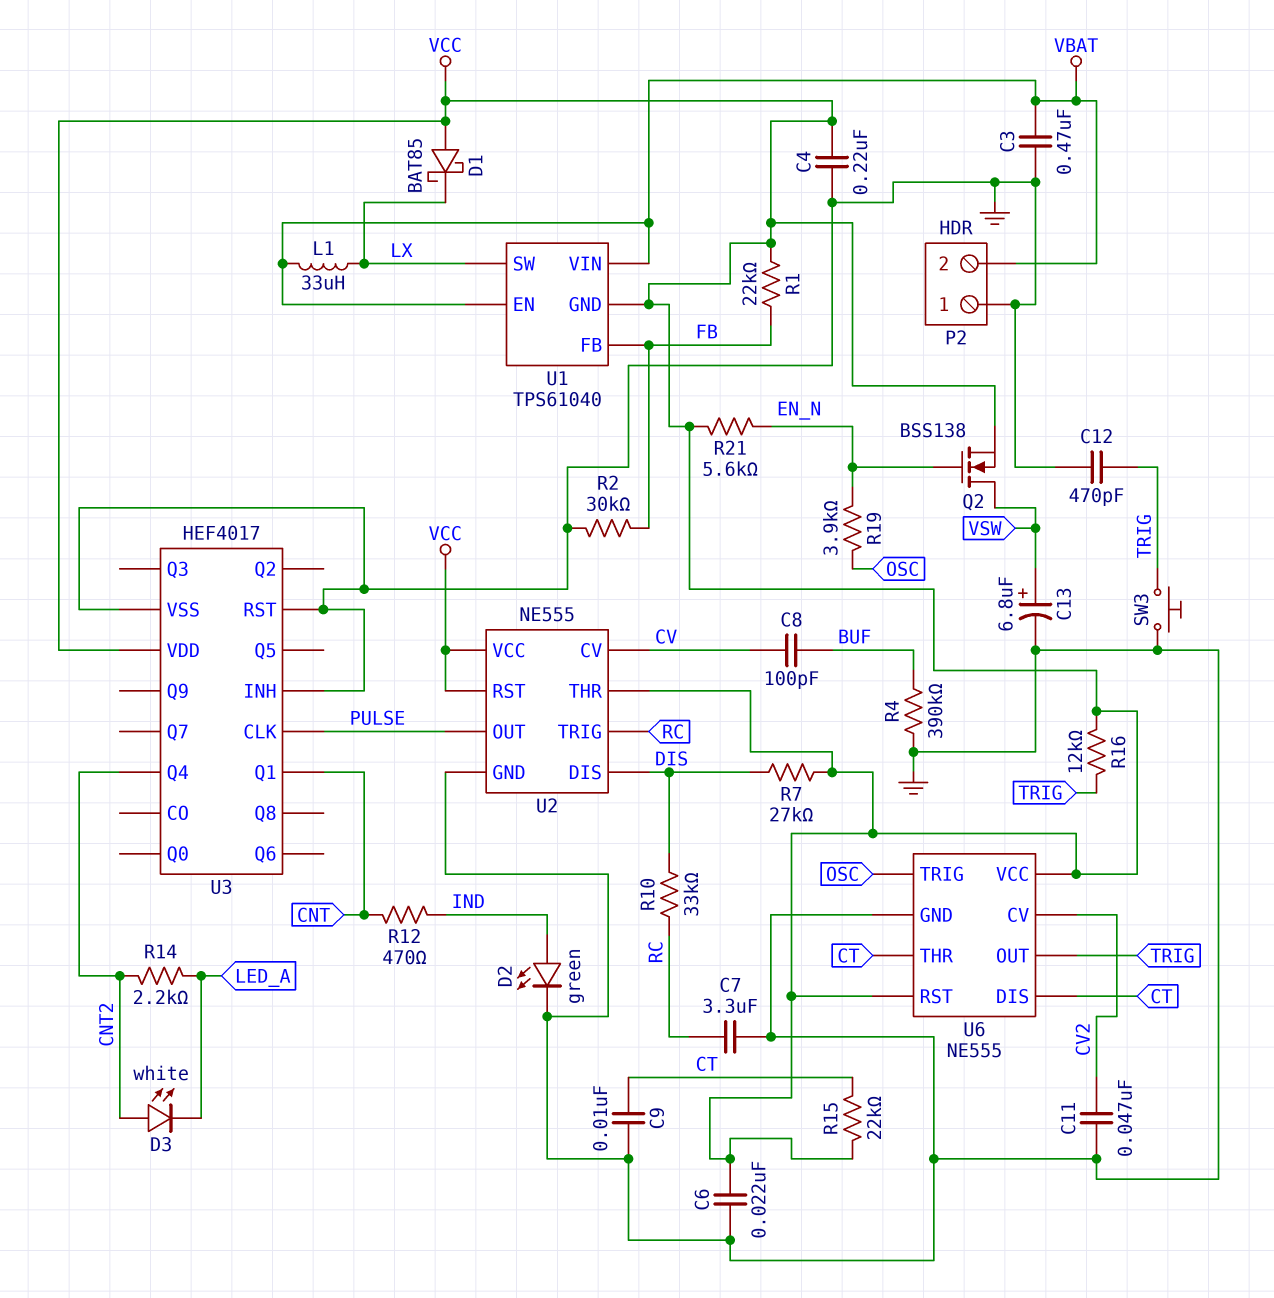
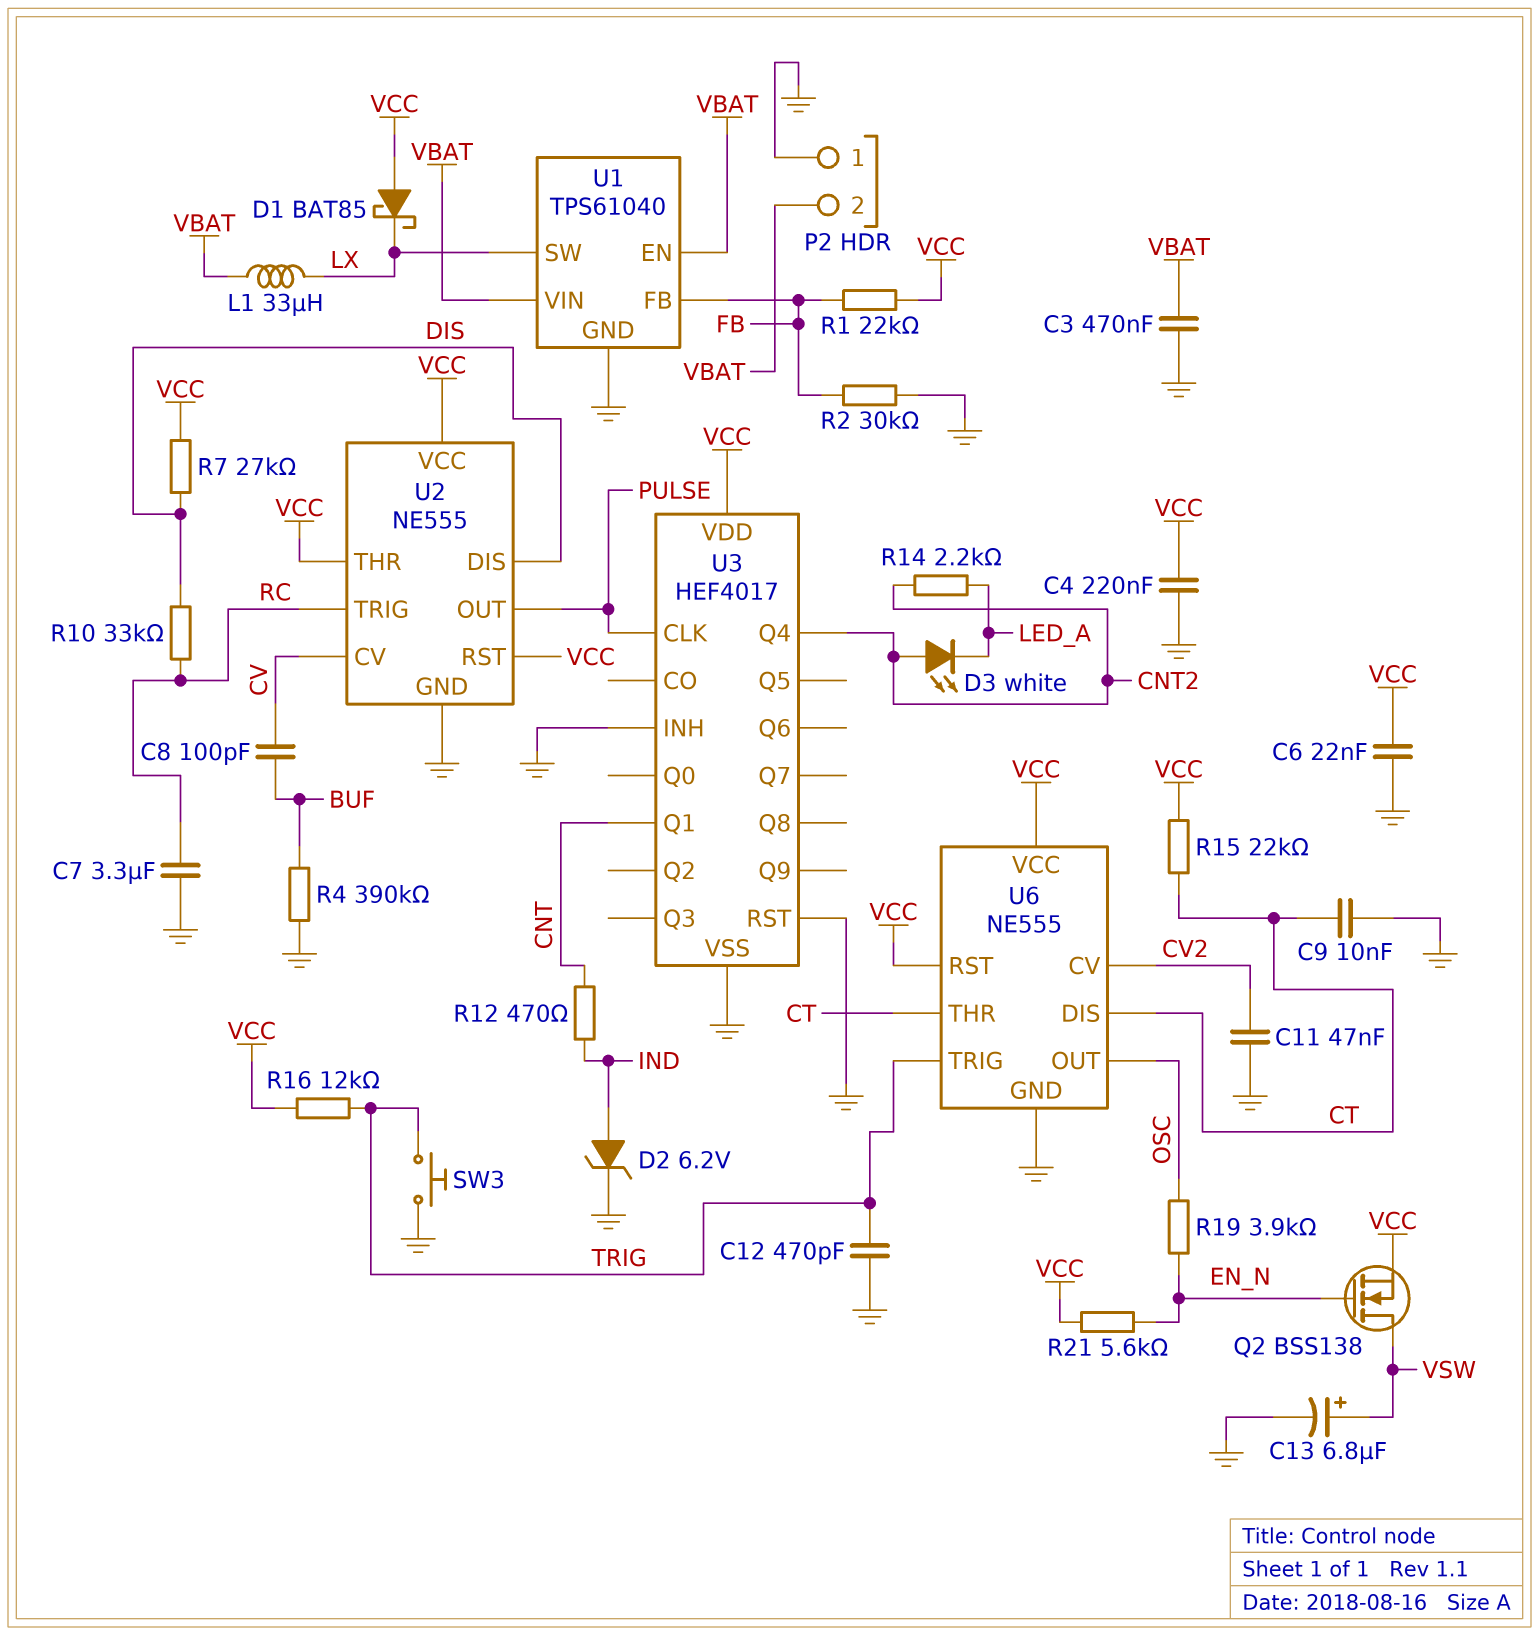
D2: LED green (A IND, K GND) -> zener 6.2V (A IND, K GND)
U1 pin GND: VCC -> GND
U6 pin OUT: TRIG -> OSC
U6 pin TRIG: OSC -> TRIG

